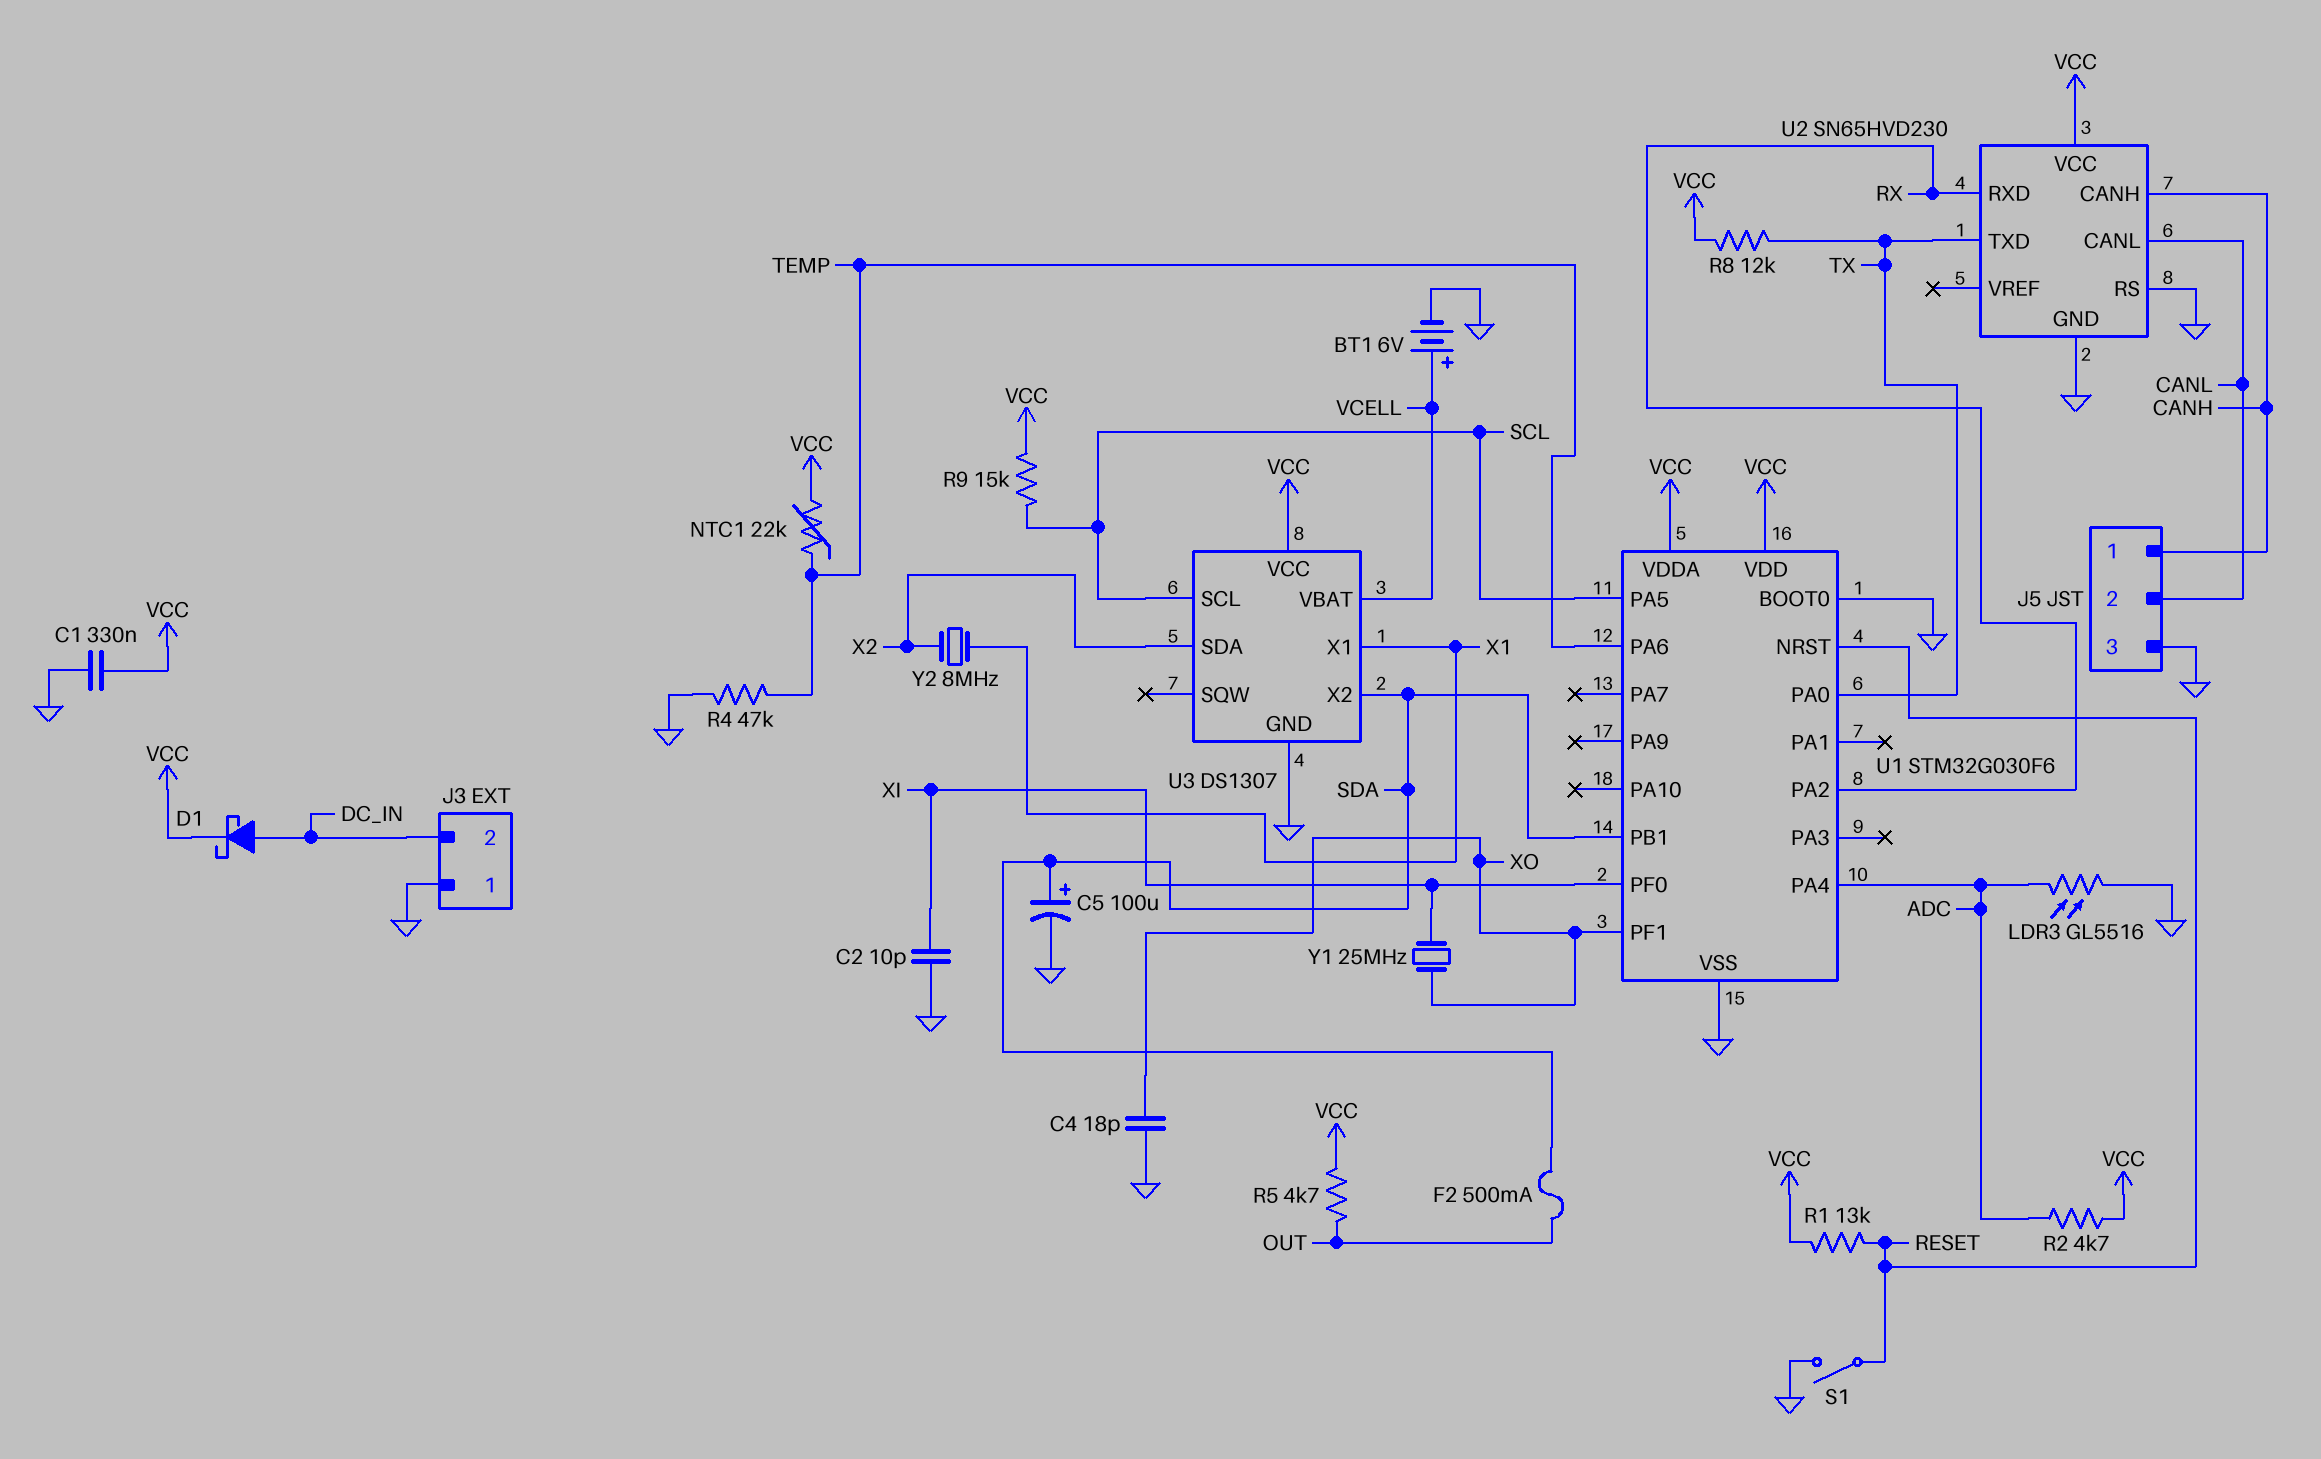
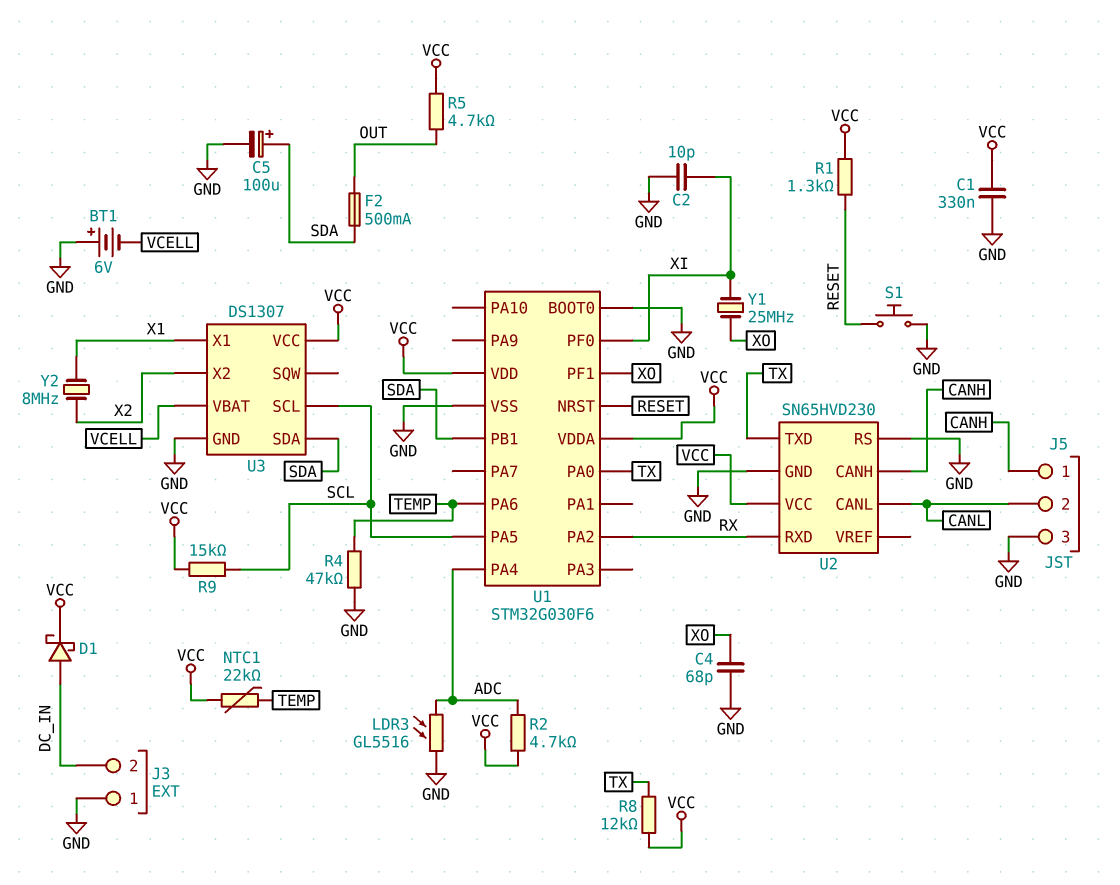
BT1: 6V (plus VCELL, minus GND) -> 6V (plus GND, minus VCELL)
C4: 18pF (GND, XO) -> 68pF (GND, XO)
R1: 13k (RESET, VCC) -> 1.3k (RESET, VCC)
S1: switch (GND, RESET) -> button (GND, RESET)
U3 pin SDA: X2 -> SDA
U3 pin X2: SDA -> X2

